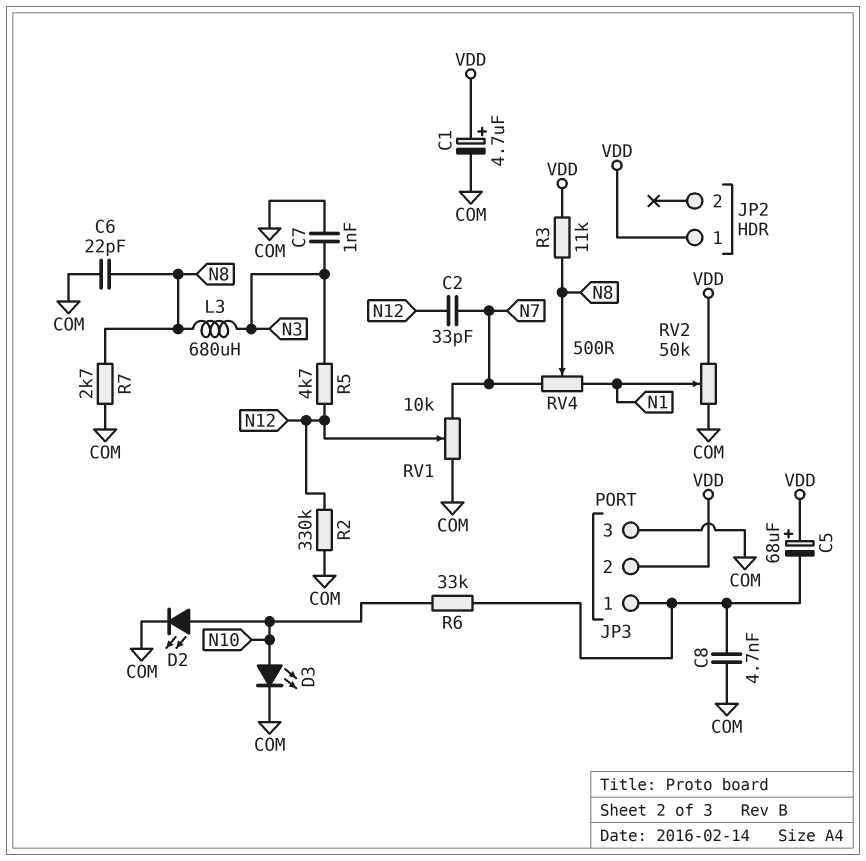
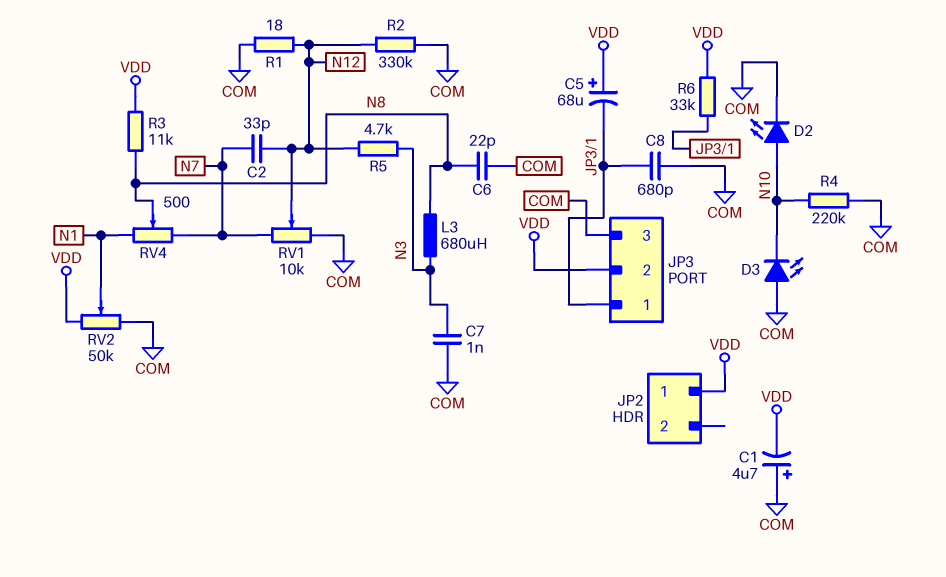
C1: 4.7uF (plus VDD, minus COM) -> 4.7uF (plus COM, minus VDD)
C8: 4.7nF (COM, JP3/1) -> 680pF (COM, JP3/1)
D3: LED (A N10, K COM) -> LED (A COM, K N10)
R1: none -> 18 (COM, N12)
R4: none -> 220k (COM, N10)
R6: 33k (JP3/1, N10) -> 33k (JP3/1, VDD)
R7: 2.7k (COM, N8) -> none

